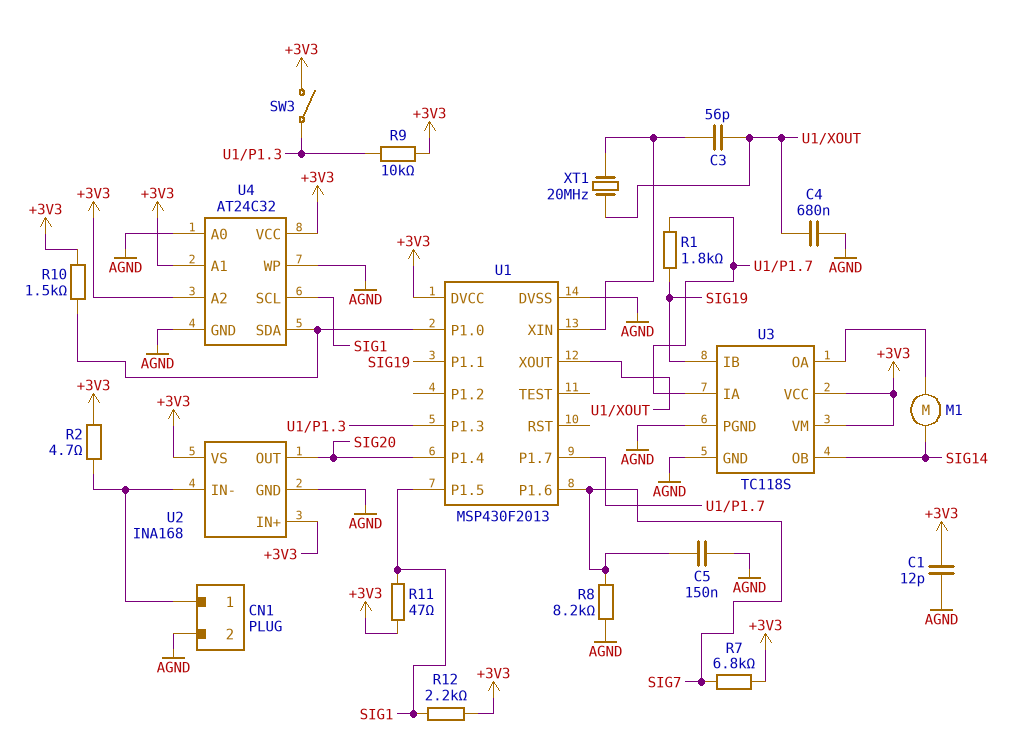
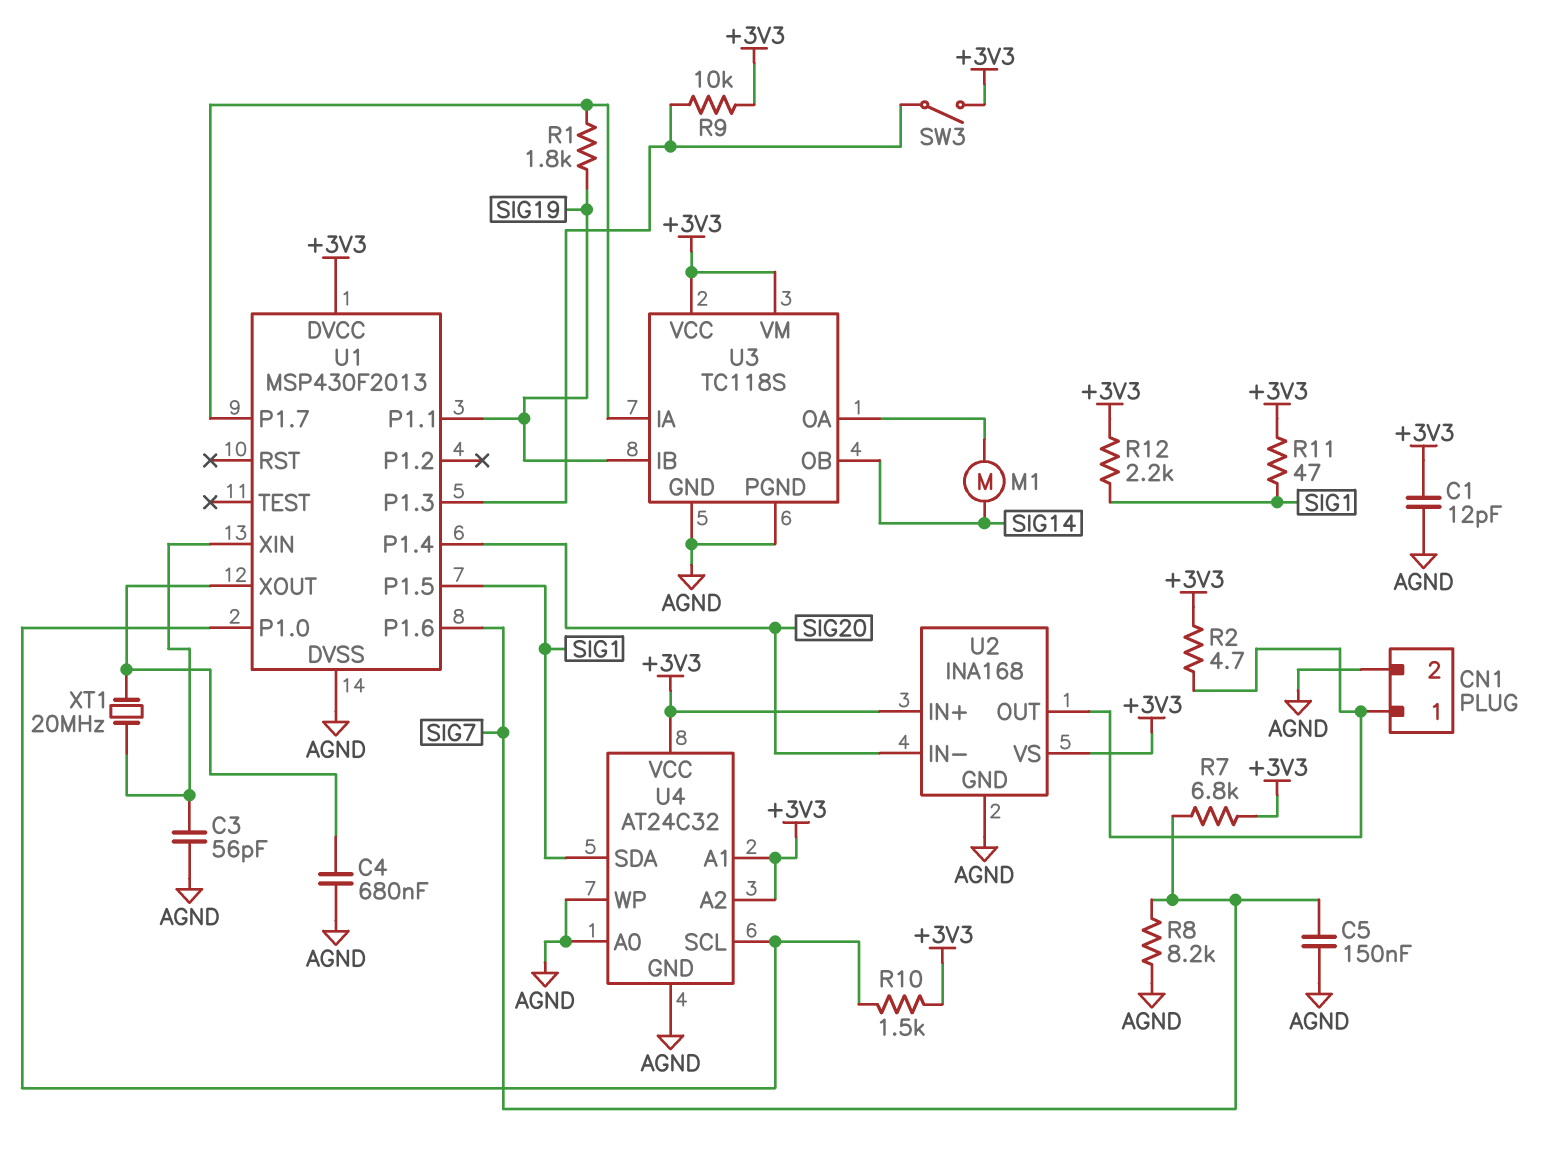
C3: 56pF (U1/XIN, U1/XOUT) -> 56pF (AGND, U1/XIN)
U2 pin IN-: CN1/1 -> SIG20
U2 pin OUT: SIG20 -> CN1/1
U4 pin SCL: SIG1 -> U1/P1.0
U4 pin SDA: U1/P1.0 -> SIG1

